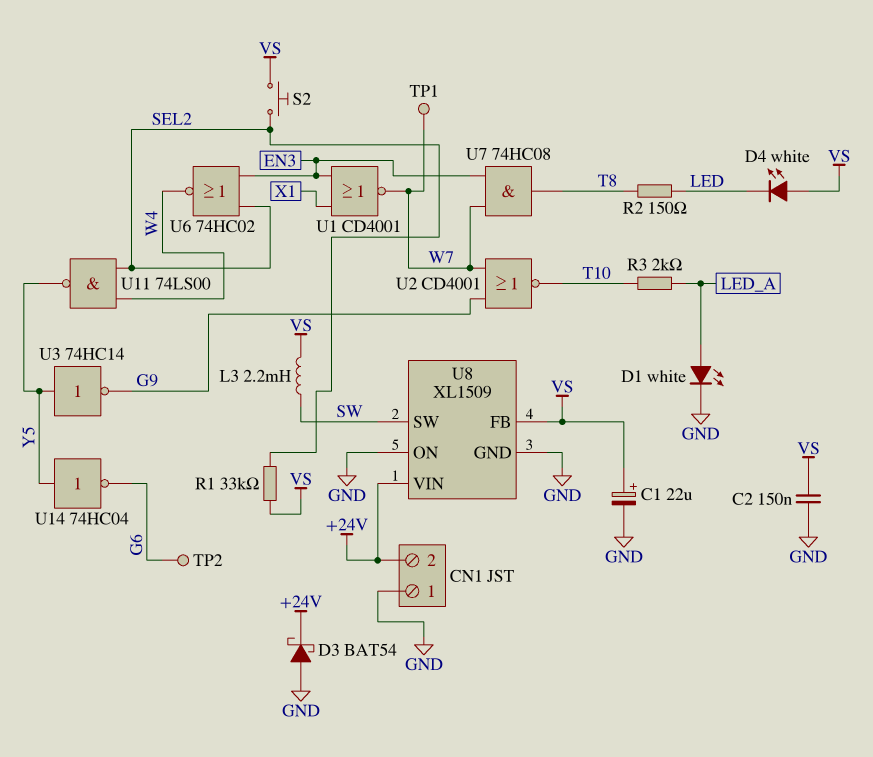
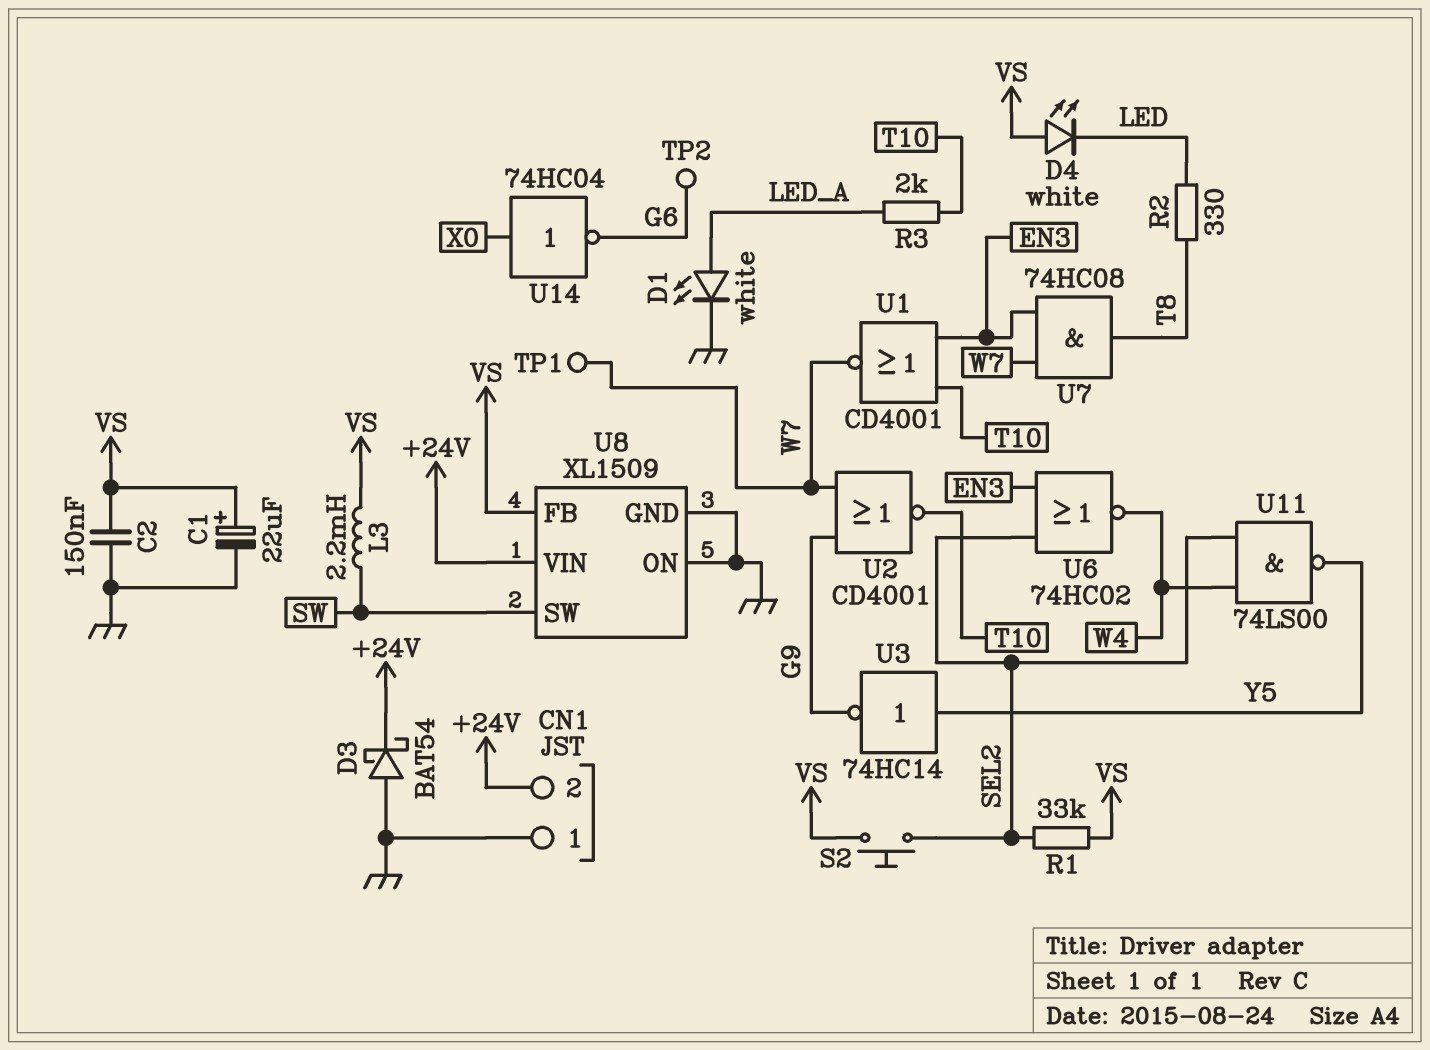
R2: 150 (LED, T8) -> 330 (LED, T8)
U1: NOR CD4001 (in EN3, in X1, out W7) -> NOR CD4001 (in EN3, in T10, out W7)
U14: NOT 74HC04 (in Y5, out G6) -> NOT 74HC04 (in X0, out G6)

